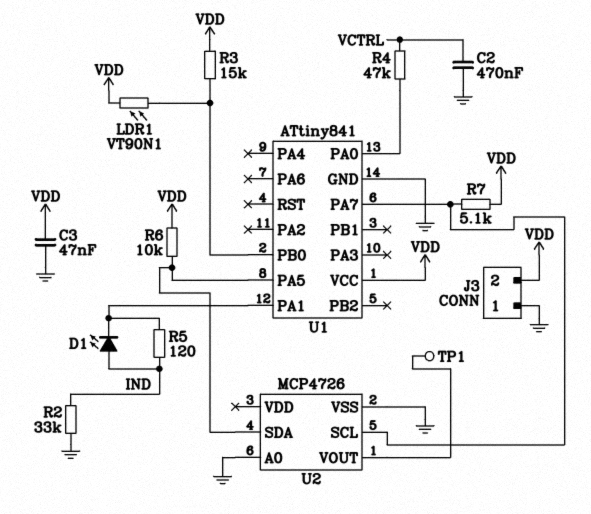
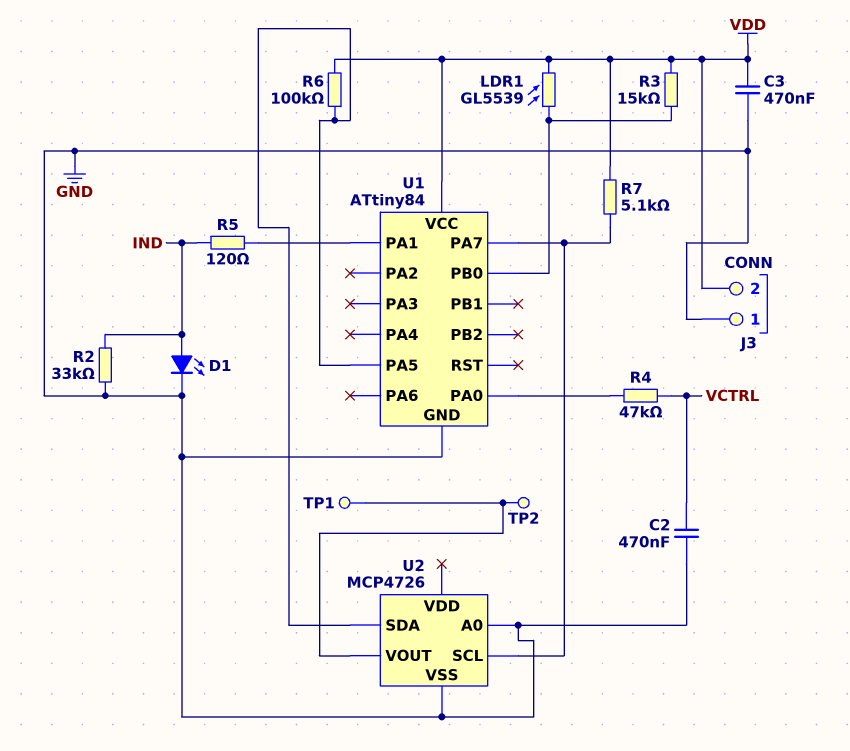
C3: 47nF (GND, VDD) -> 470nF (GND, VDD)
D1: LED (A IND, K U1/PA1) -> LED (A IND, K GND)
LDR1: VT90N1 (U1/PB0, VDD) -> GL5539 (U1/PB0, VDD)
R6: 10k (U1/PA5, VDD) -> 100k (U1/PA5, VDD)
TP2: none -> test point (U2/VOUT)
U1: ATtiny841 -> ATtiny84

